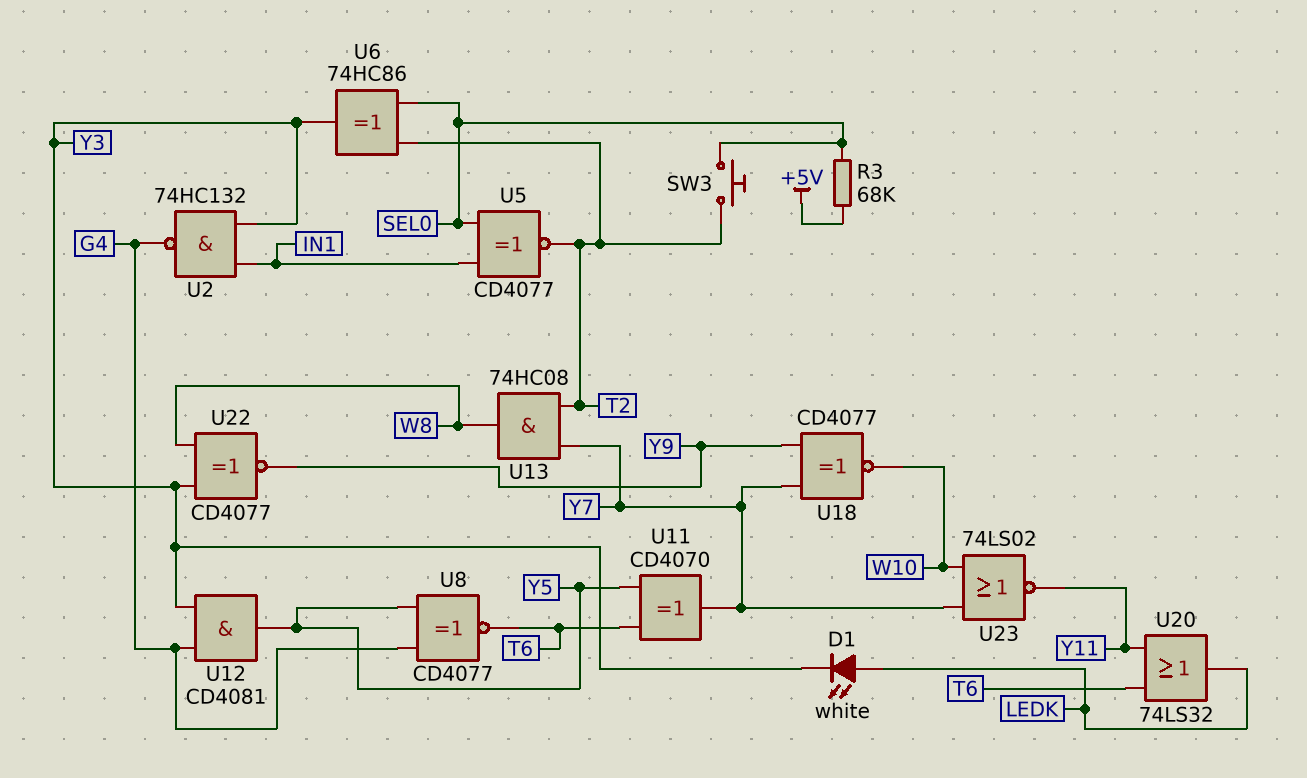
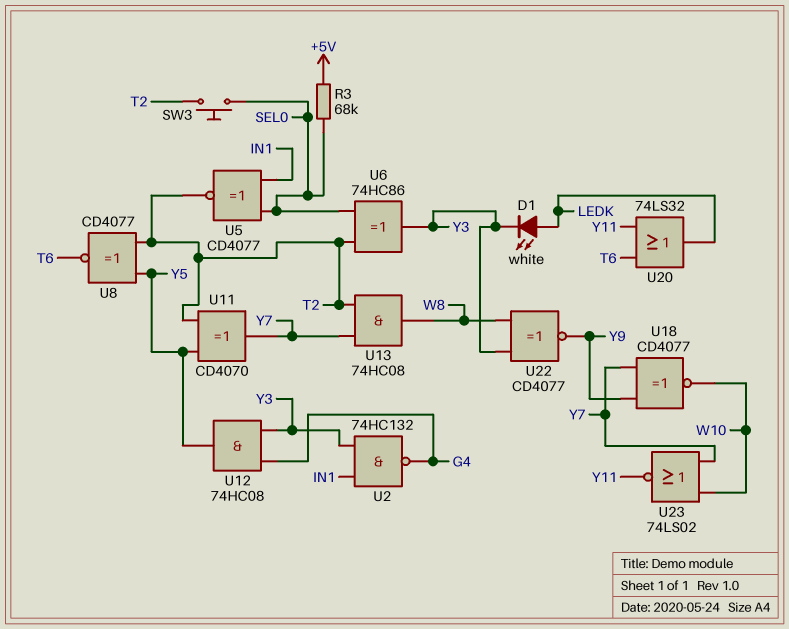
U8: XNOR CD4077 (in G4, in Y5, out T6) -> XNOR CD4077 (in T2, in Y5, out T6)
U11: XOR CD4070 (in T6, in Y5, out Y7) -> XOR CD4070 (in T2, in Y5, out Y7)
U12: AND CD4081 (in G4, in Y3, out Y5) -> AND 74HC08 (in G4, in Y3, out Y5)

